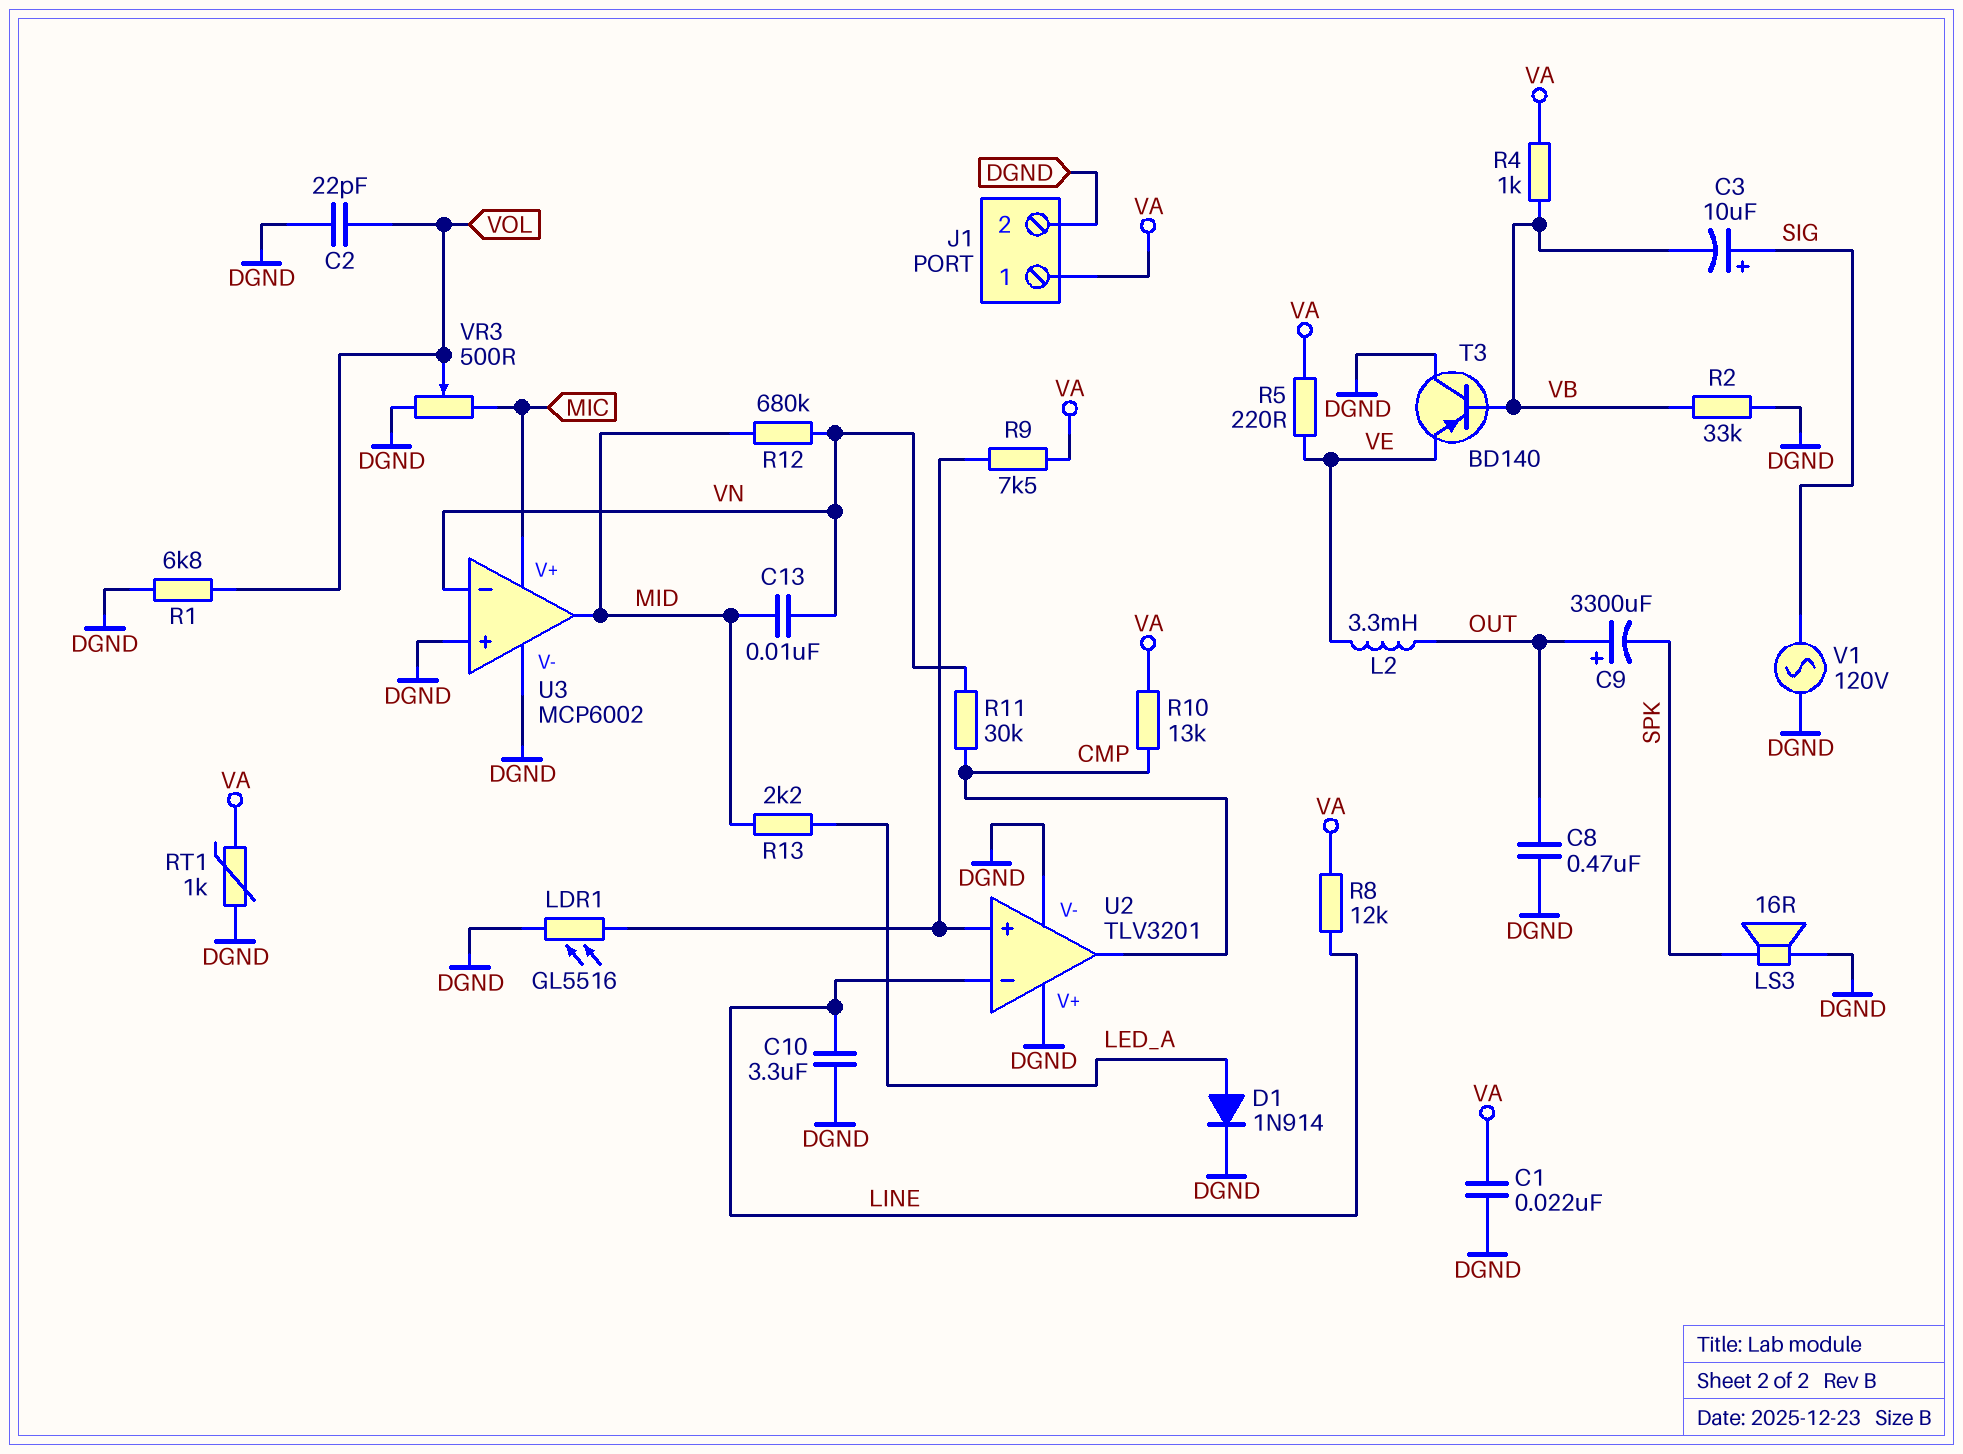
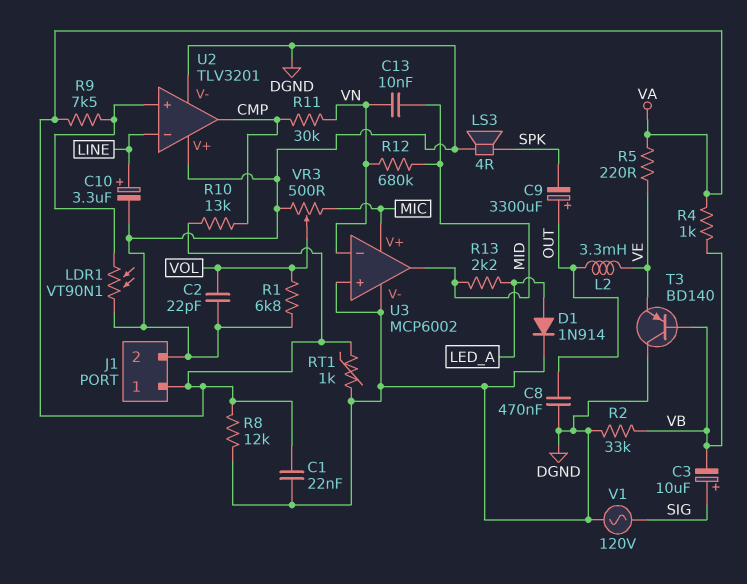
C10: 3.3uF (DGND, LINE) -> 3.3uF (plus LINE, minus DGND)
LDR1: GL5516 (DGND, U2/in+) -> VT90N1 (DGND, U2/in+)
LS3: speaker 16R (DGND, SPK) -> speaker 4R (DGND, SPK)
R8: 12k (LINE, VA) -> 12k (DGND, VA)

